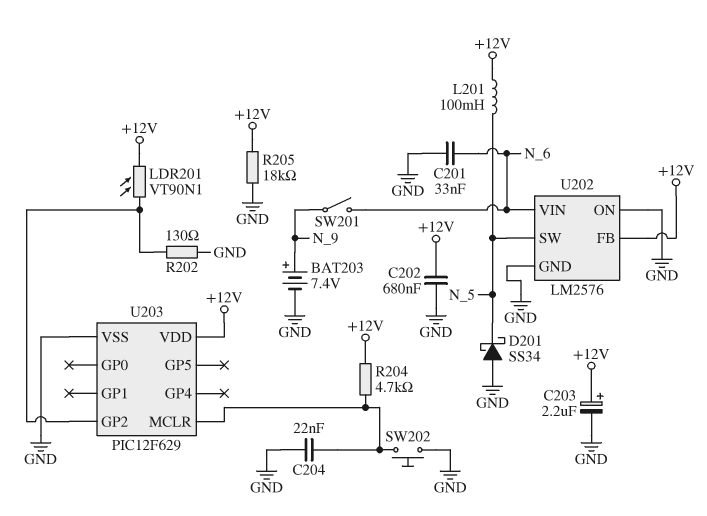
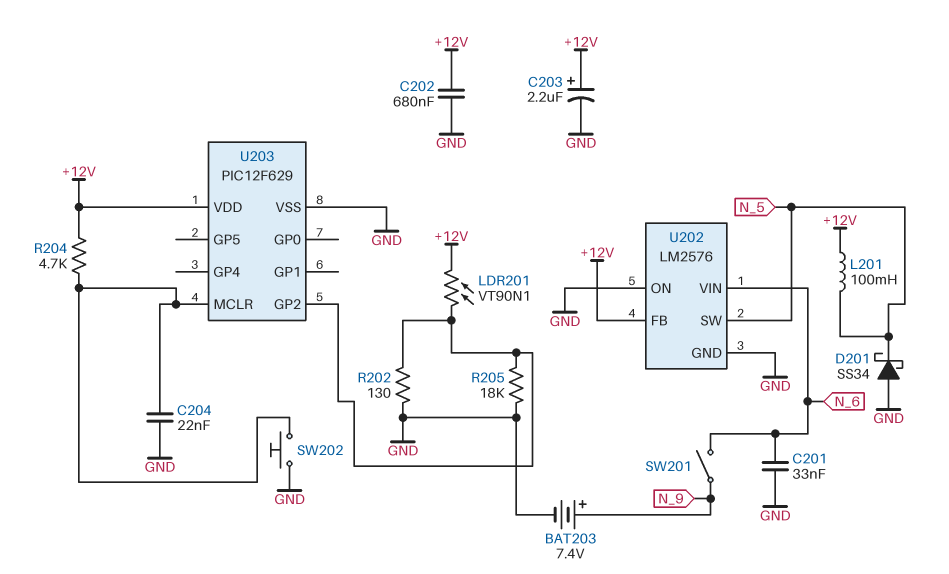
R205: 18k (+12V, GND) -> 18k (GND, U203/GP2)

